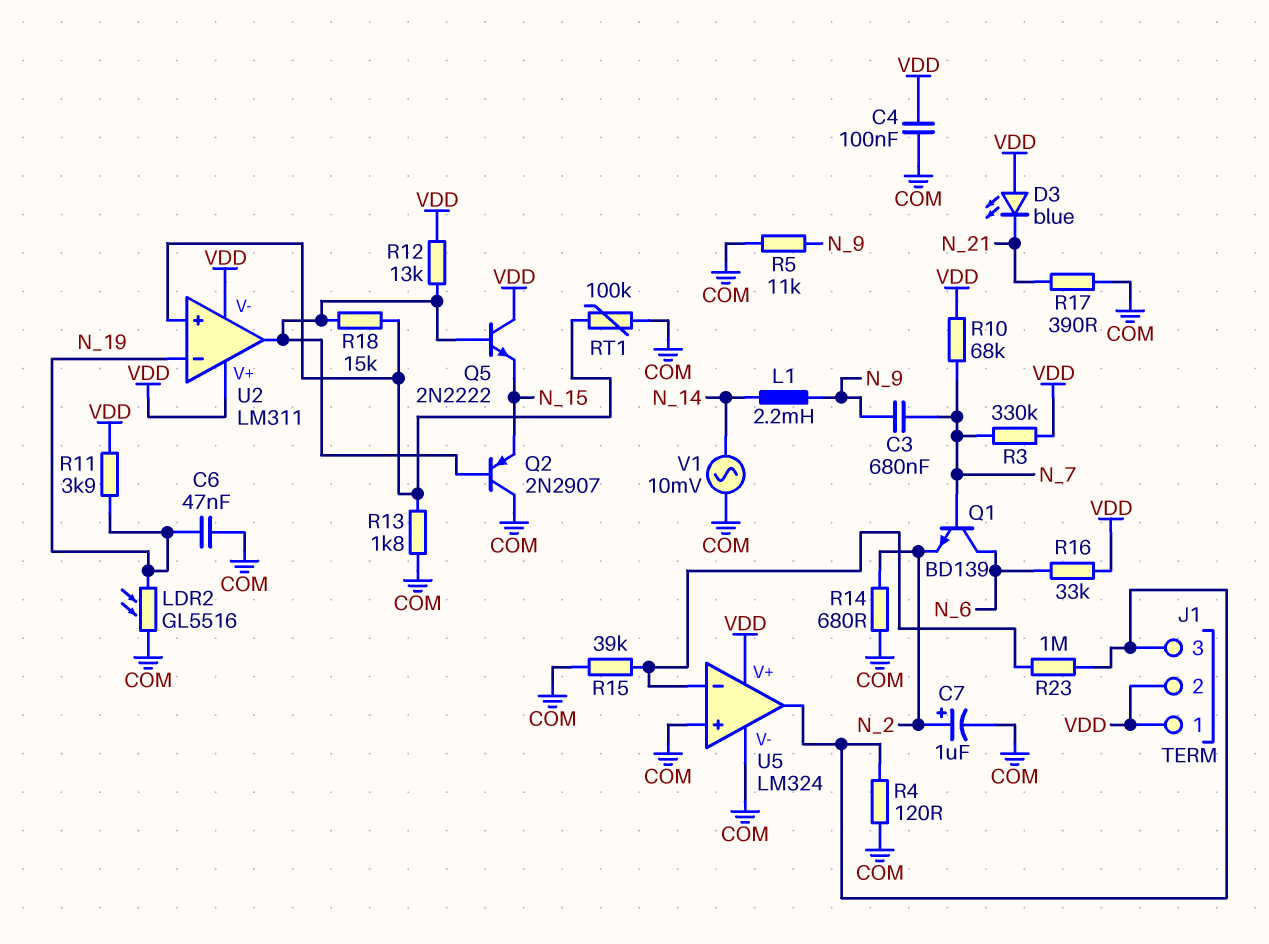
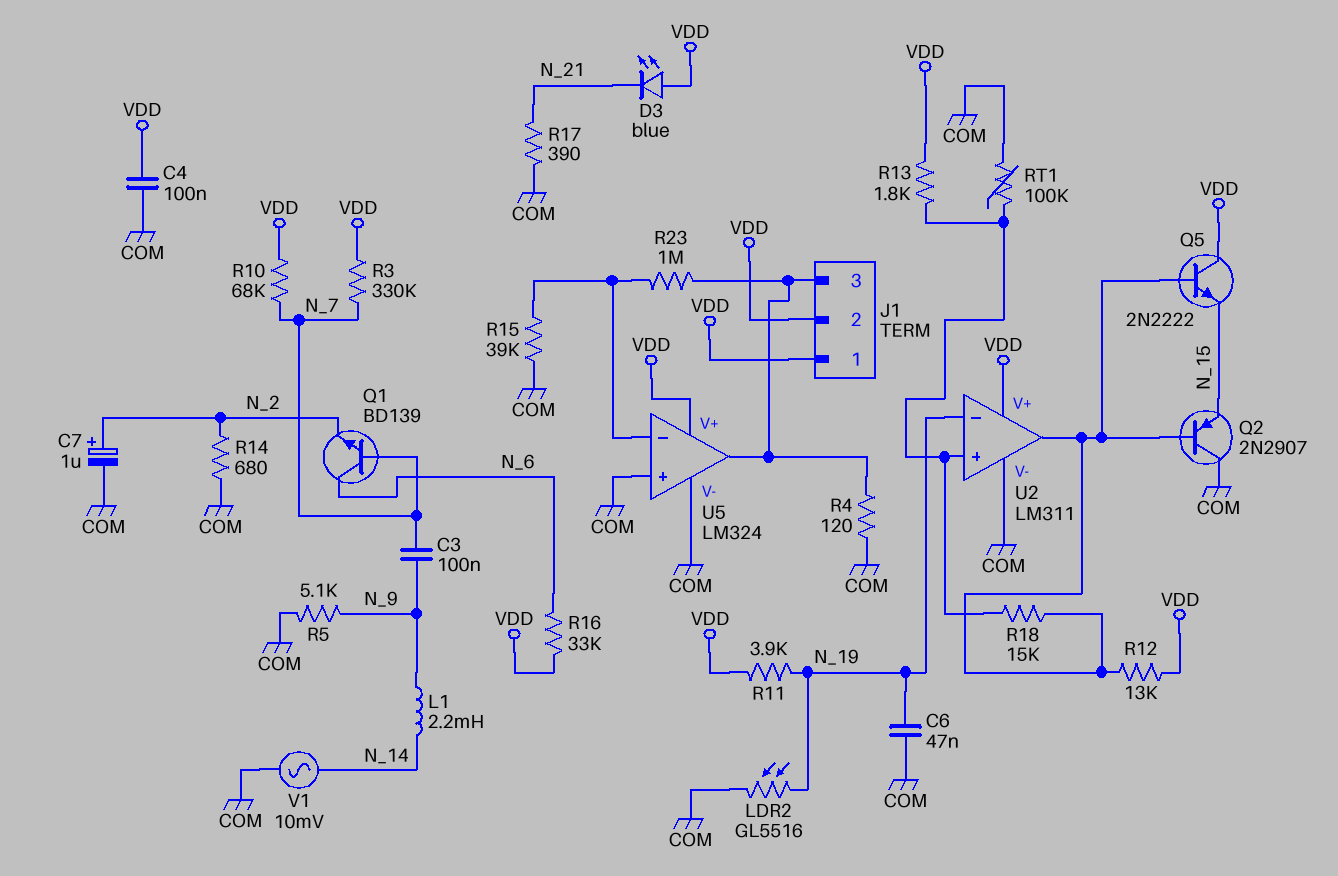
C3: 680nF (N_7, N_9) -> 100nF (N_7, N_9)
R5: 11k (COM, N_9) -> 5.1k (COM, N_9)
R13: 1.8k (COM, U2/in+) -> 1.8k (U2/in+, VDD)
U2 pin V-: VDD -> COM

